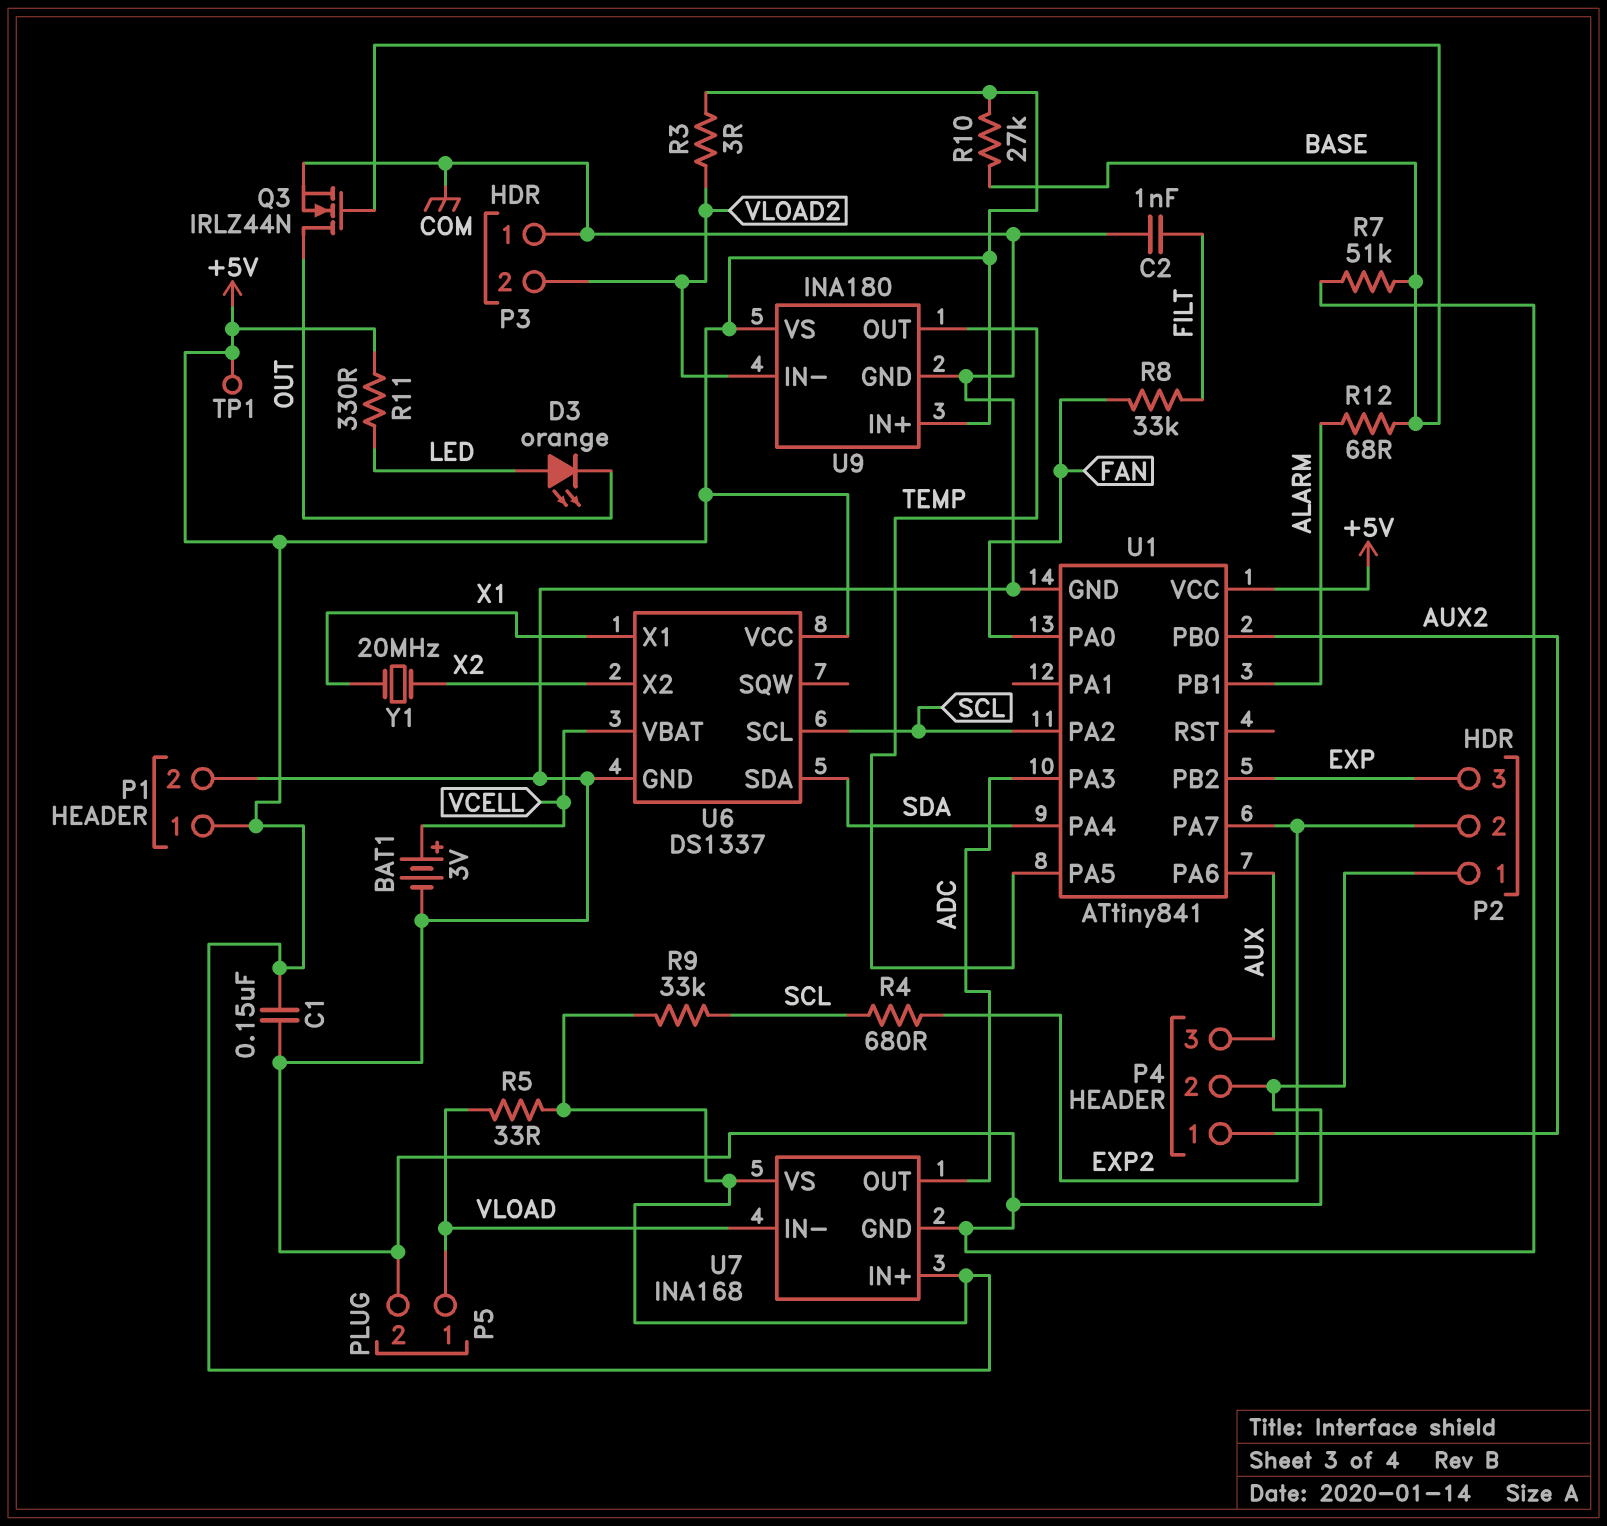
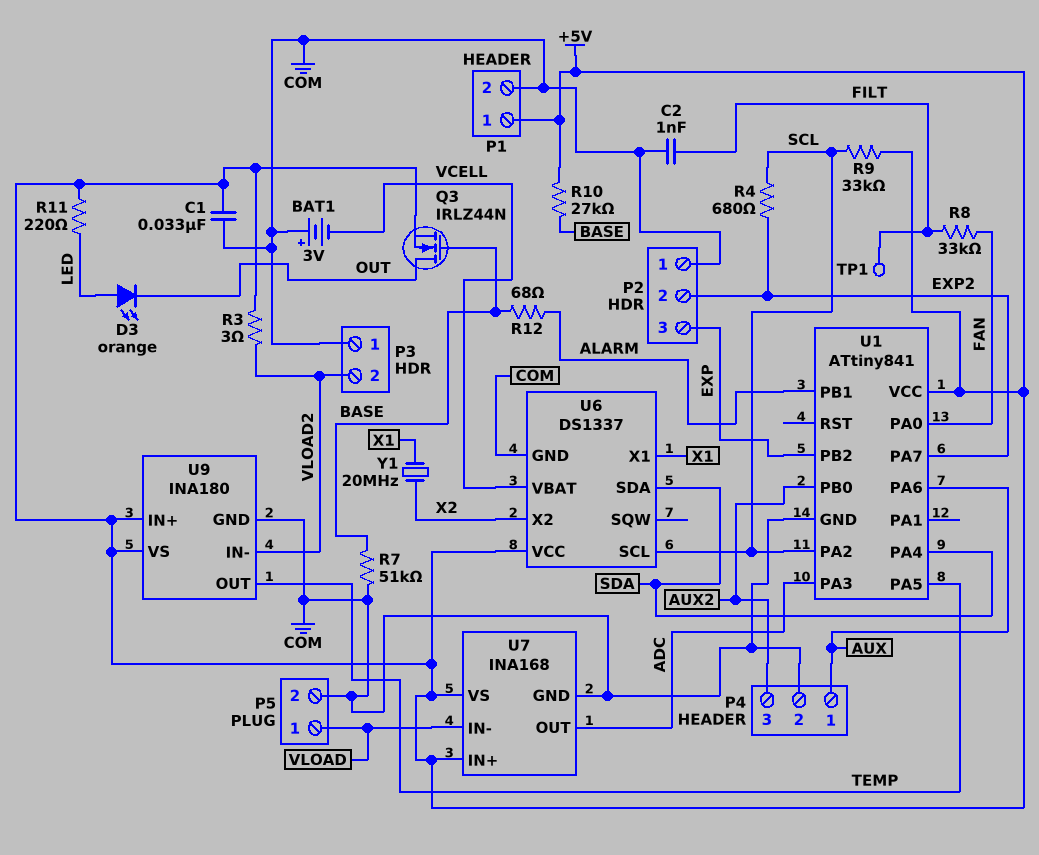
BAT1: 3V (plus VCELL, minus COM) -> 3V (plus COM, minus VCELL)
C1: 150nF (+5V, COM) -> 33nF (+5V, COM)
P4 pin 1: AUX2 -> AUX
P4 pin 3: AUX -> AUX2
Q3: NMOS IRLZ44N (G BASE, D OUT, S COM) -> NMOS IRLZ44N (G BASE, D OUT, S +5V)
R5: 33 (+5V, VLOAD) -> none
R11: 330 (+5V, LED) -> 220 (+5V, LED)
TP1: test point (+5V) -> test point (FILT)

